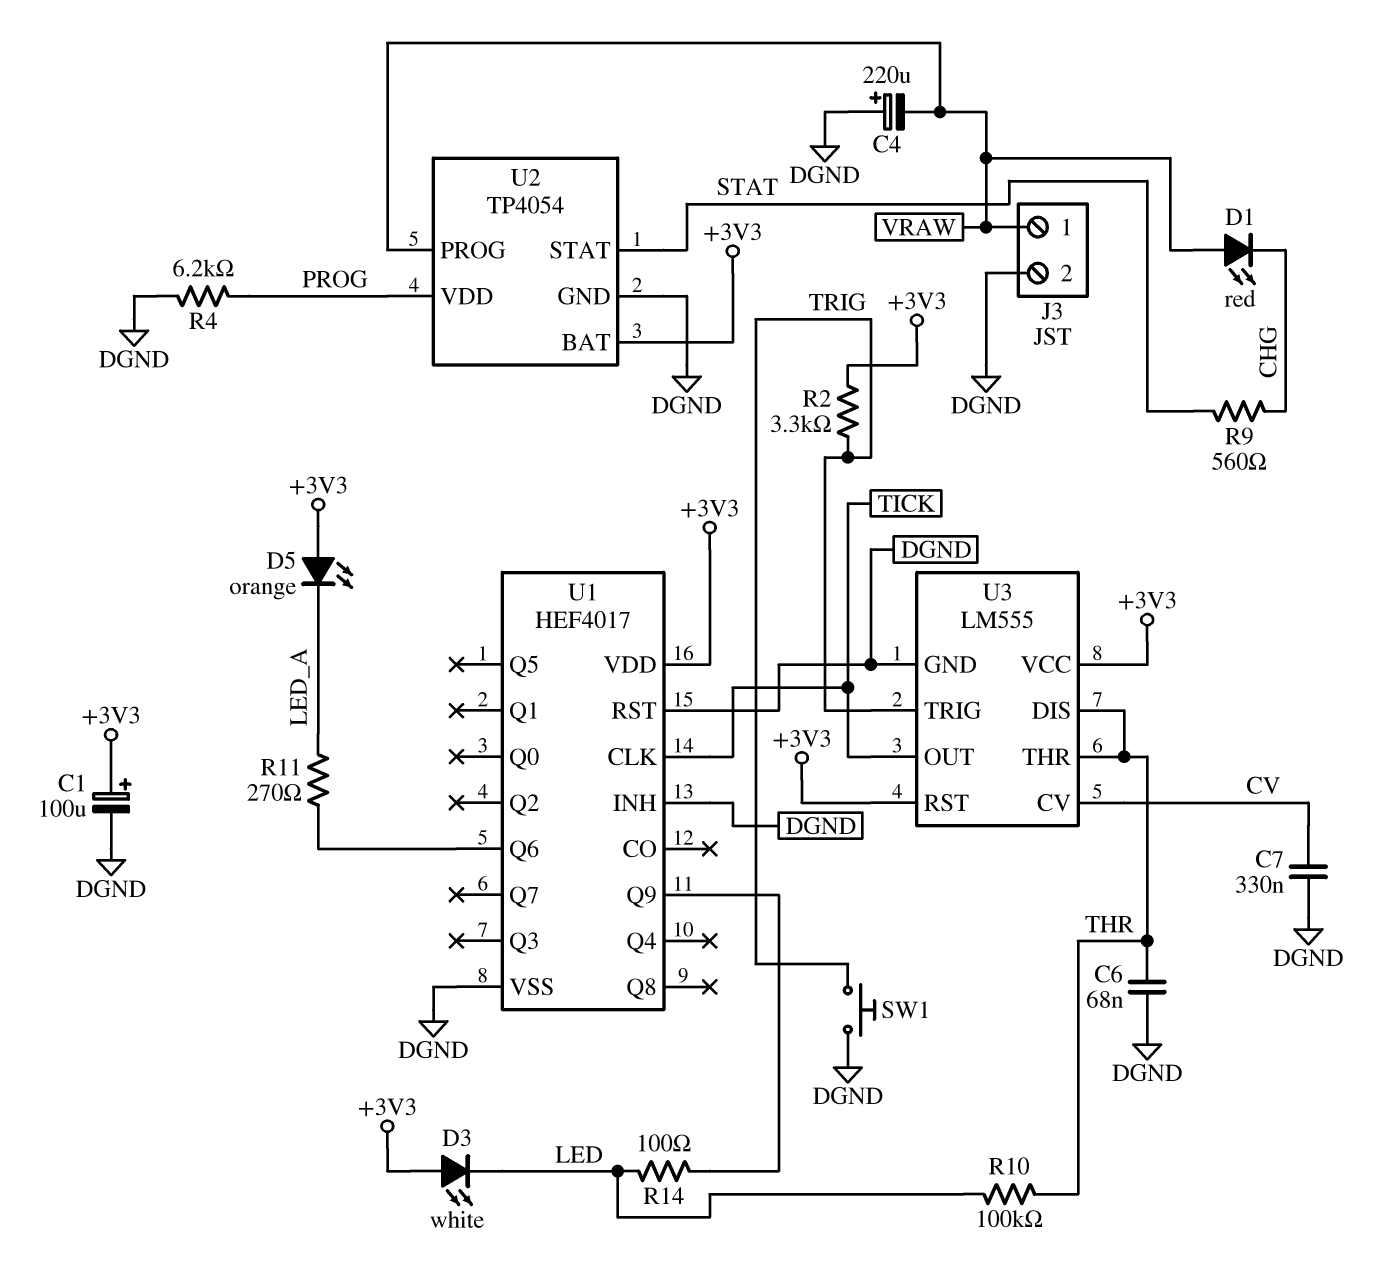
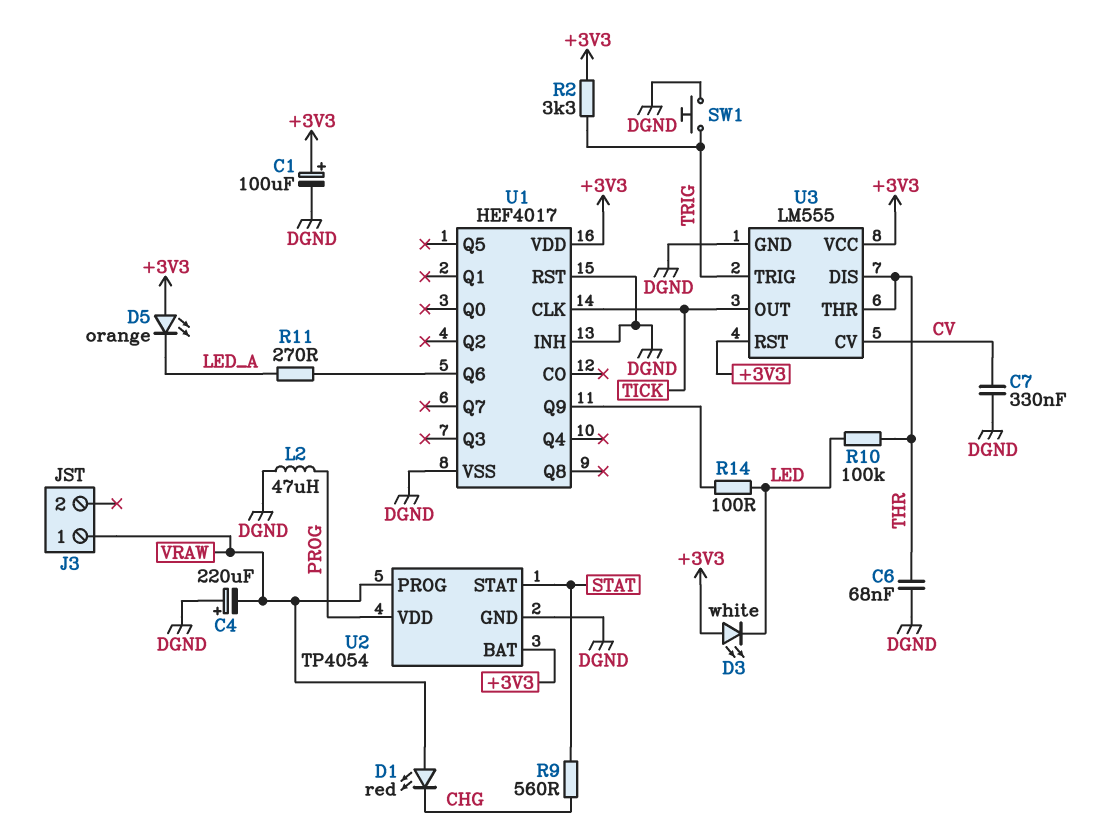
J3 pin 2: DGND -> none
L2: none -> 47uH (DGND, PROG)
R4: 6.2k (DGND, PROG) -> none

